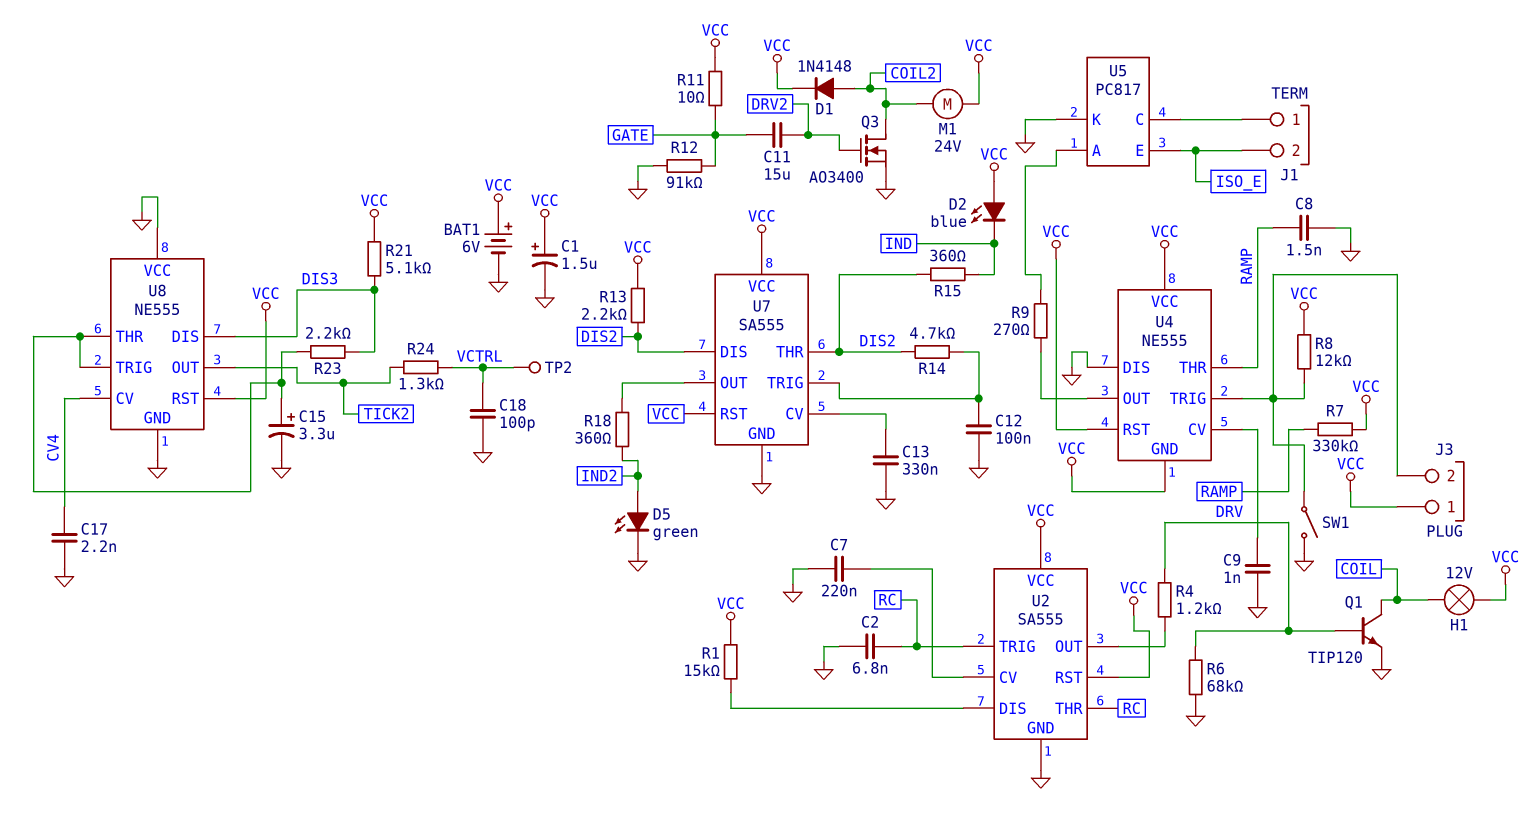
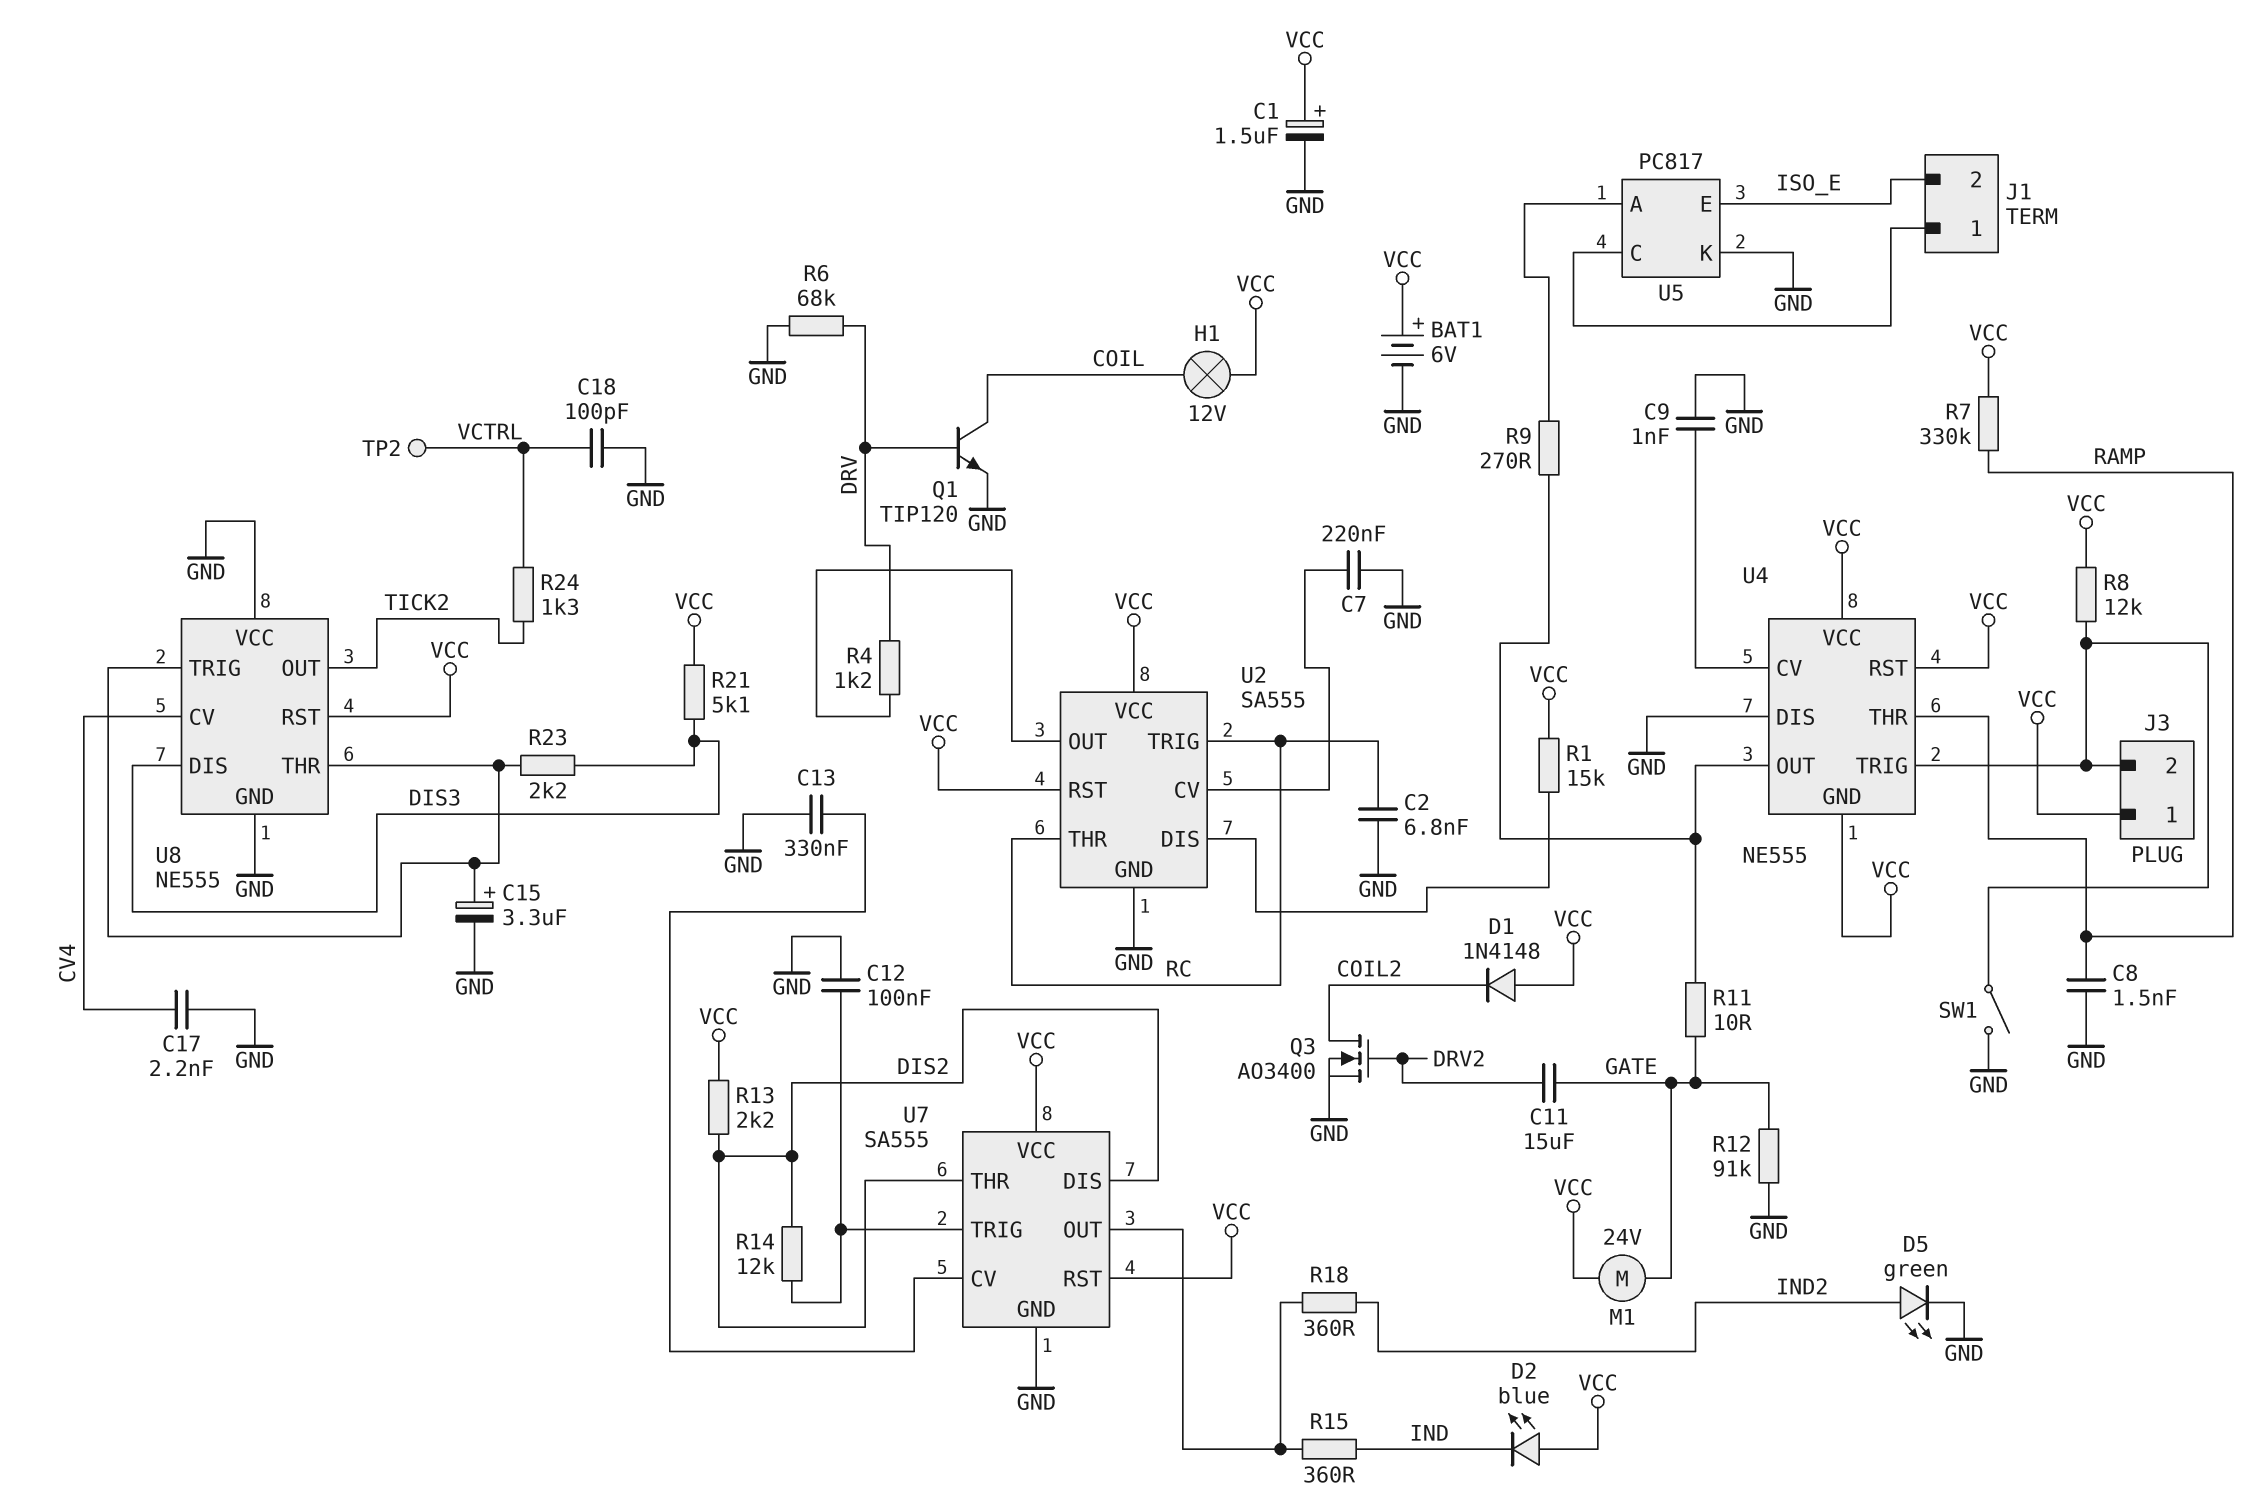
D1: diode 1N4148 (A COIL2, K VCC) -> diode 1N4148 (A VCC, K COIL2)
M1: motor 24V (COIL2, VCC) -> motor 24V (GATE, VCC)
R11: 10 (GATE, VCC) -> 10 (GATE, U4/OUT)
R14: 4.7k (DIS2, U7/TRIG) -> 12k (DIS2, U7/TRIG)
R15: 360 (DIS2, IND) -> 360 (IND, U7/OUT)

